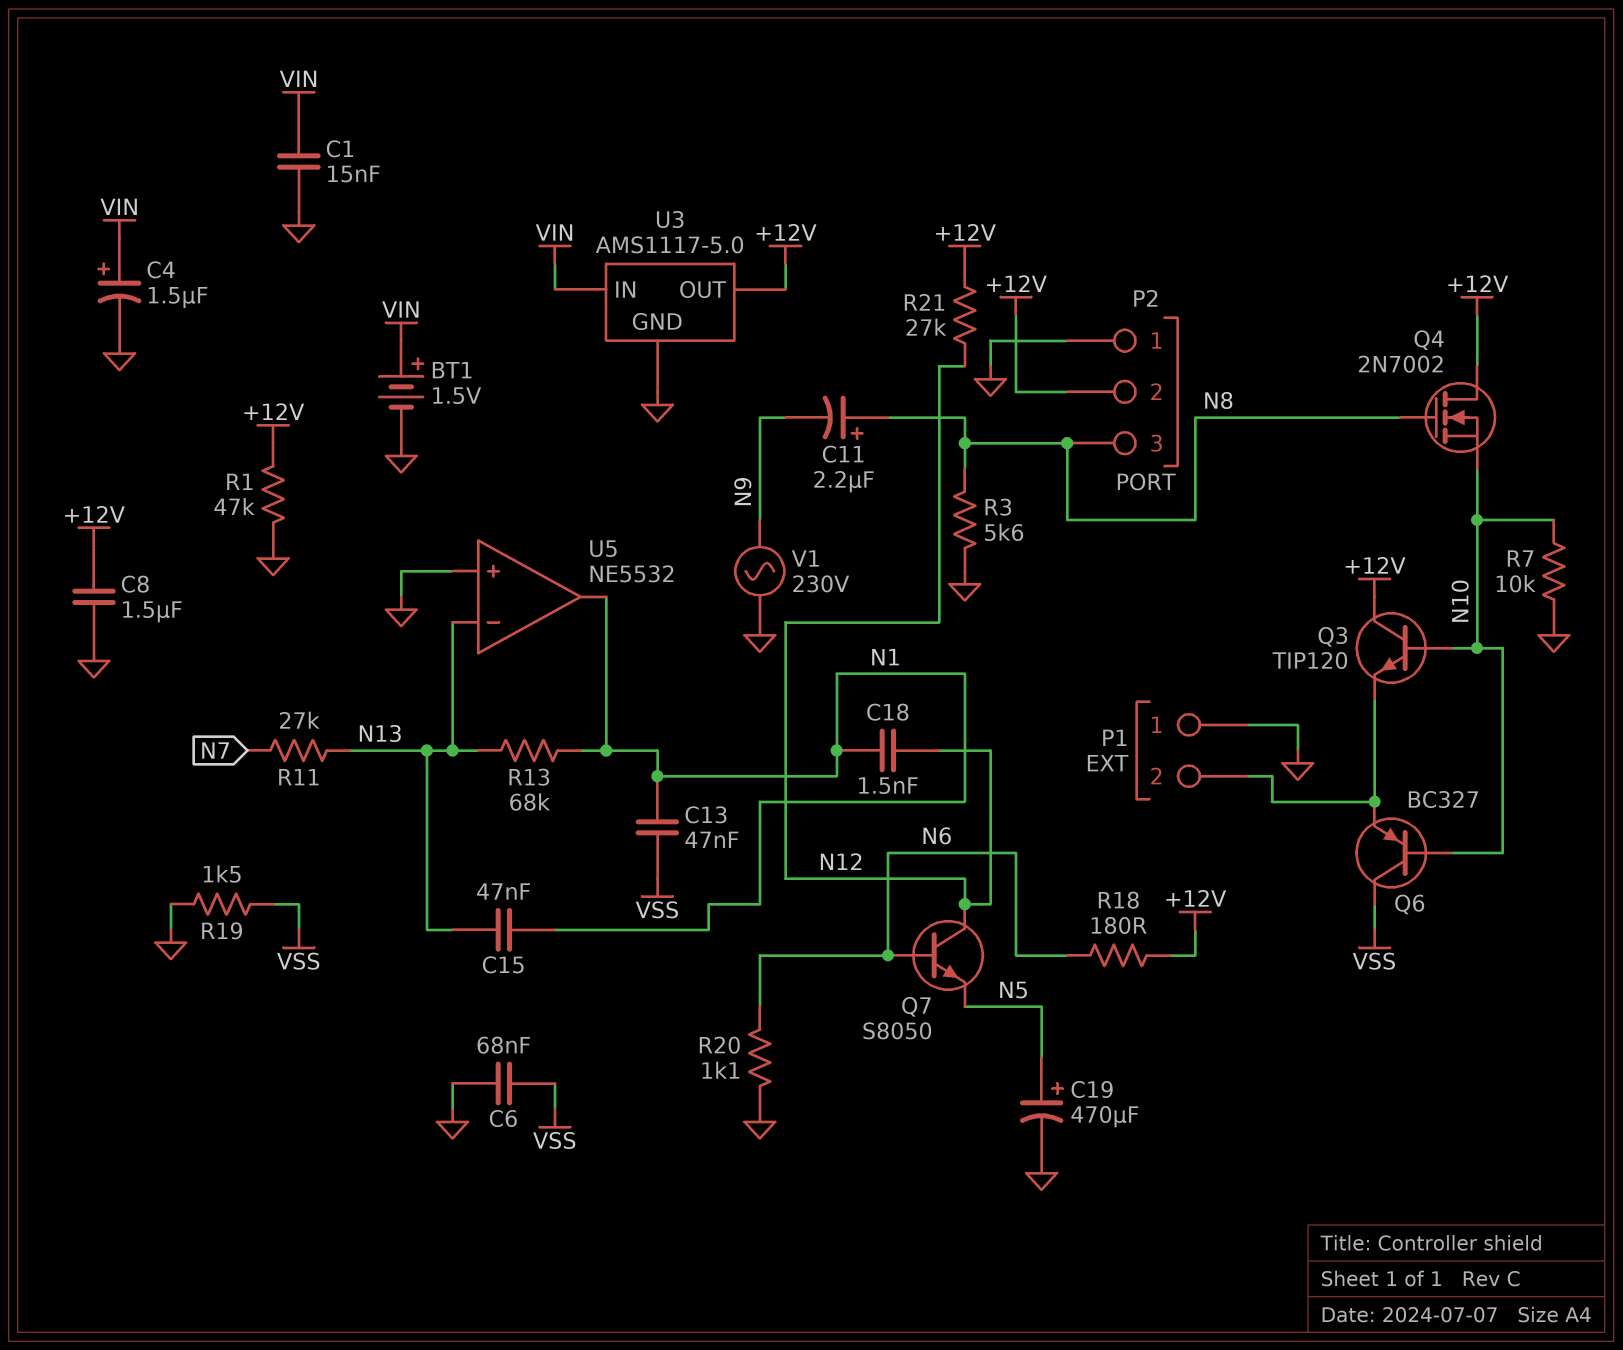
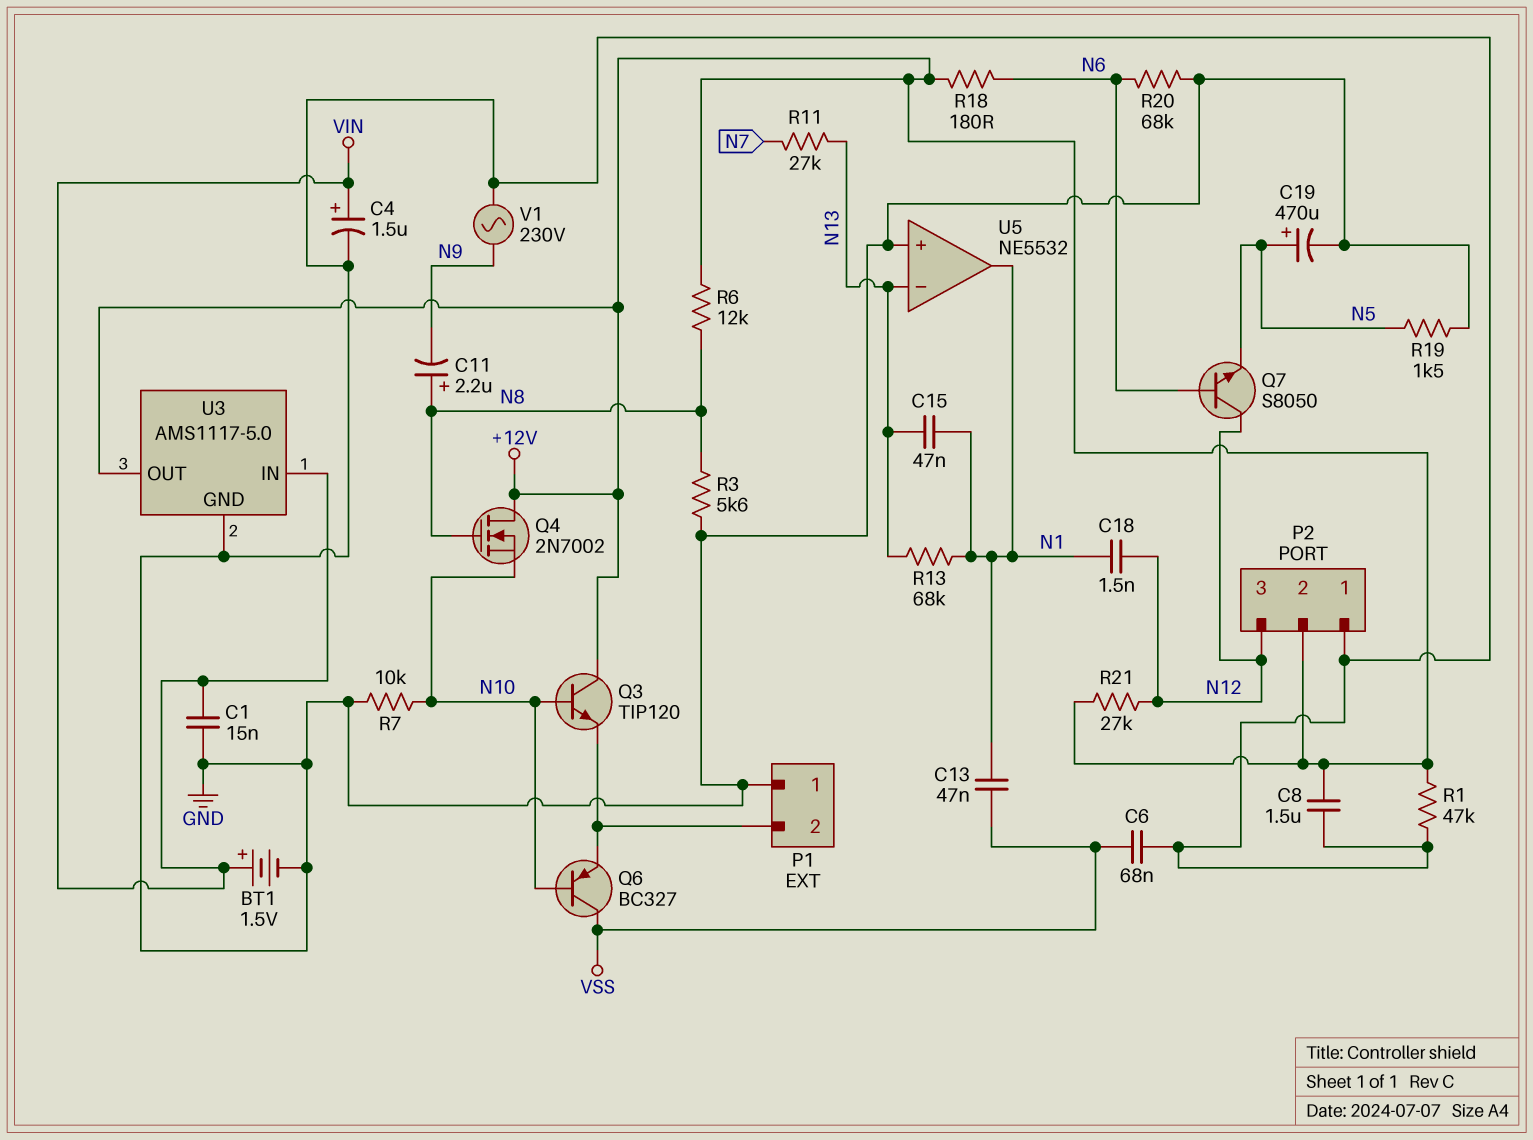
P2 pin 3: N8 -> N12
R6: none -> 12k (+12V, N8)
R19: 1.5k (GND, VSS) -> 1.5k (GND, N5)
R20: 1.1k (GND, N6) -> 68k (GND, N6)

